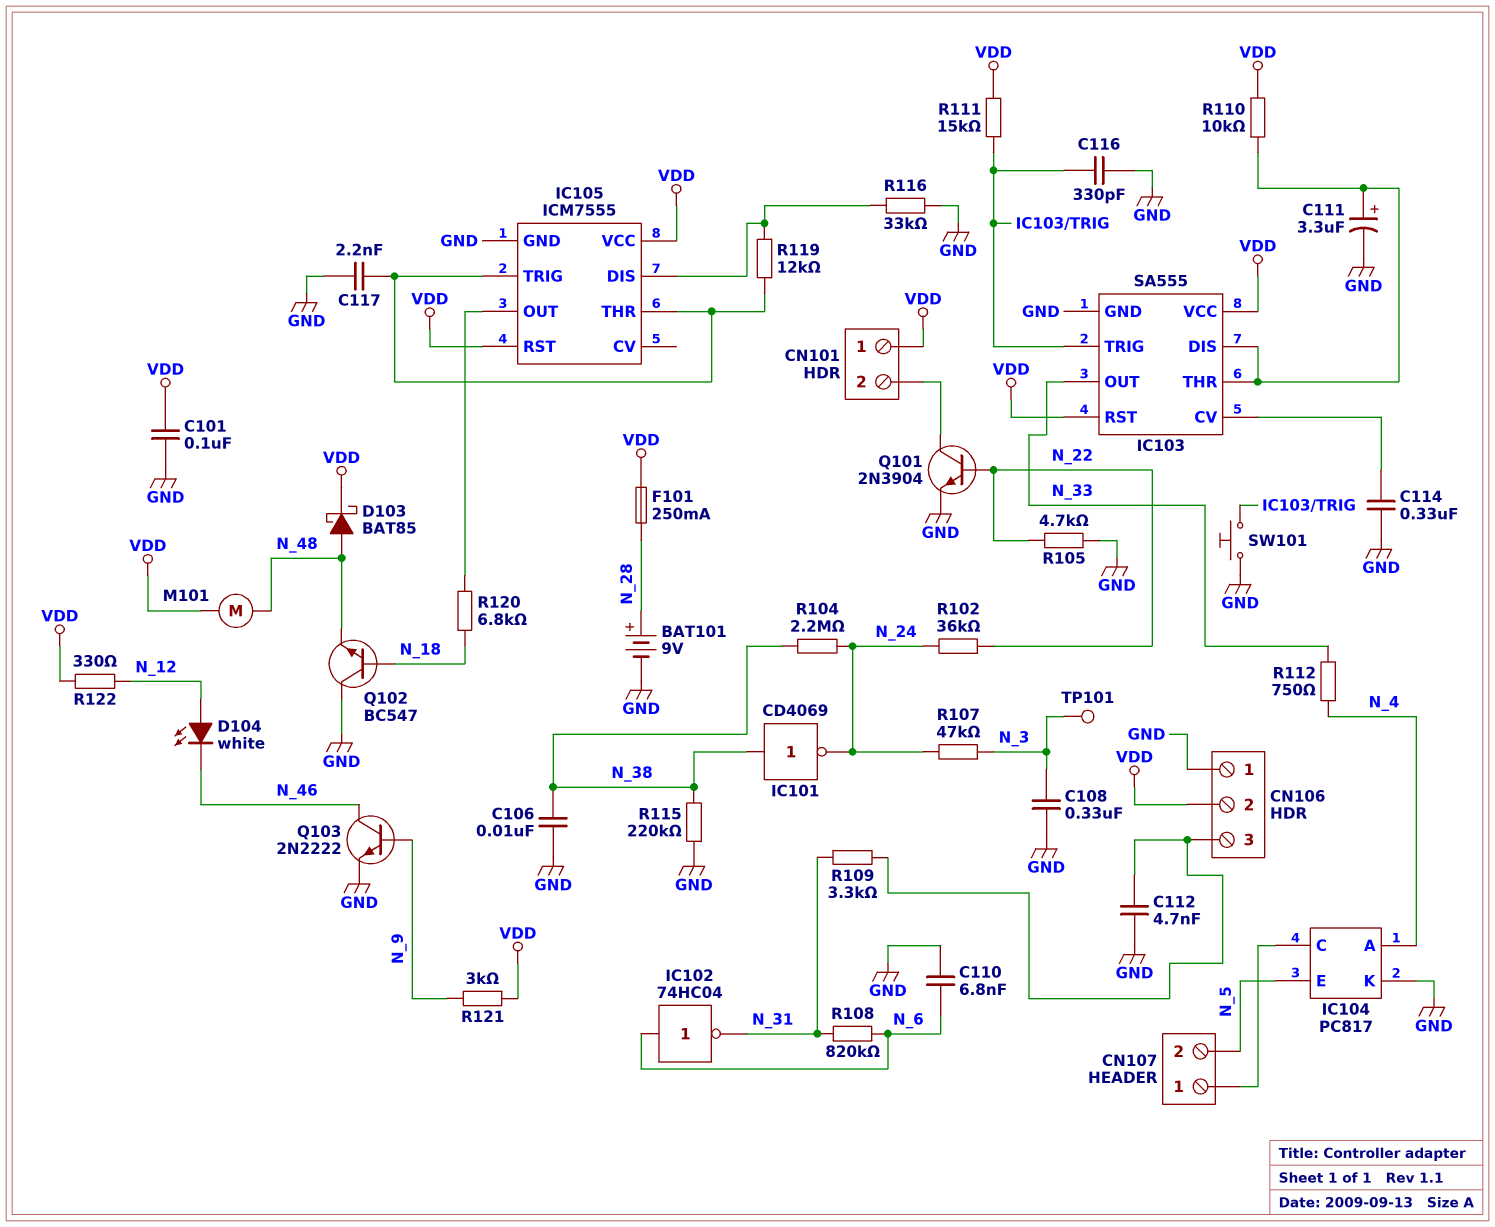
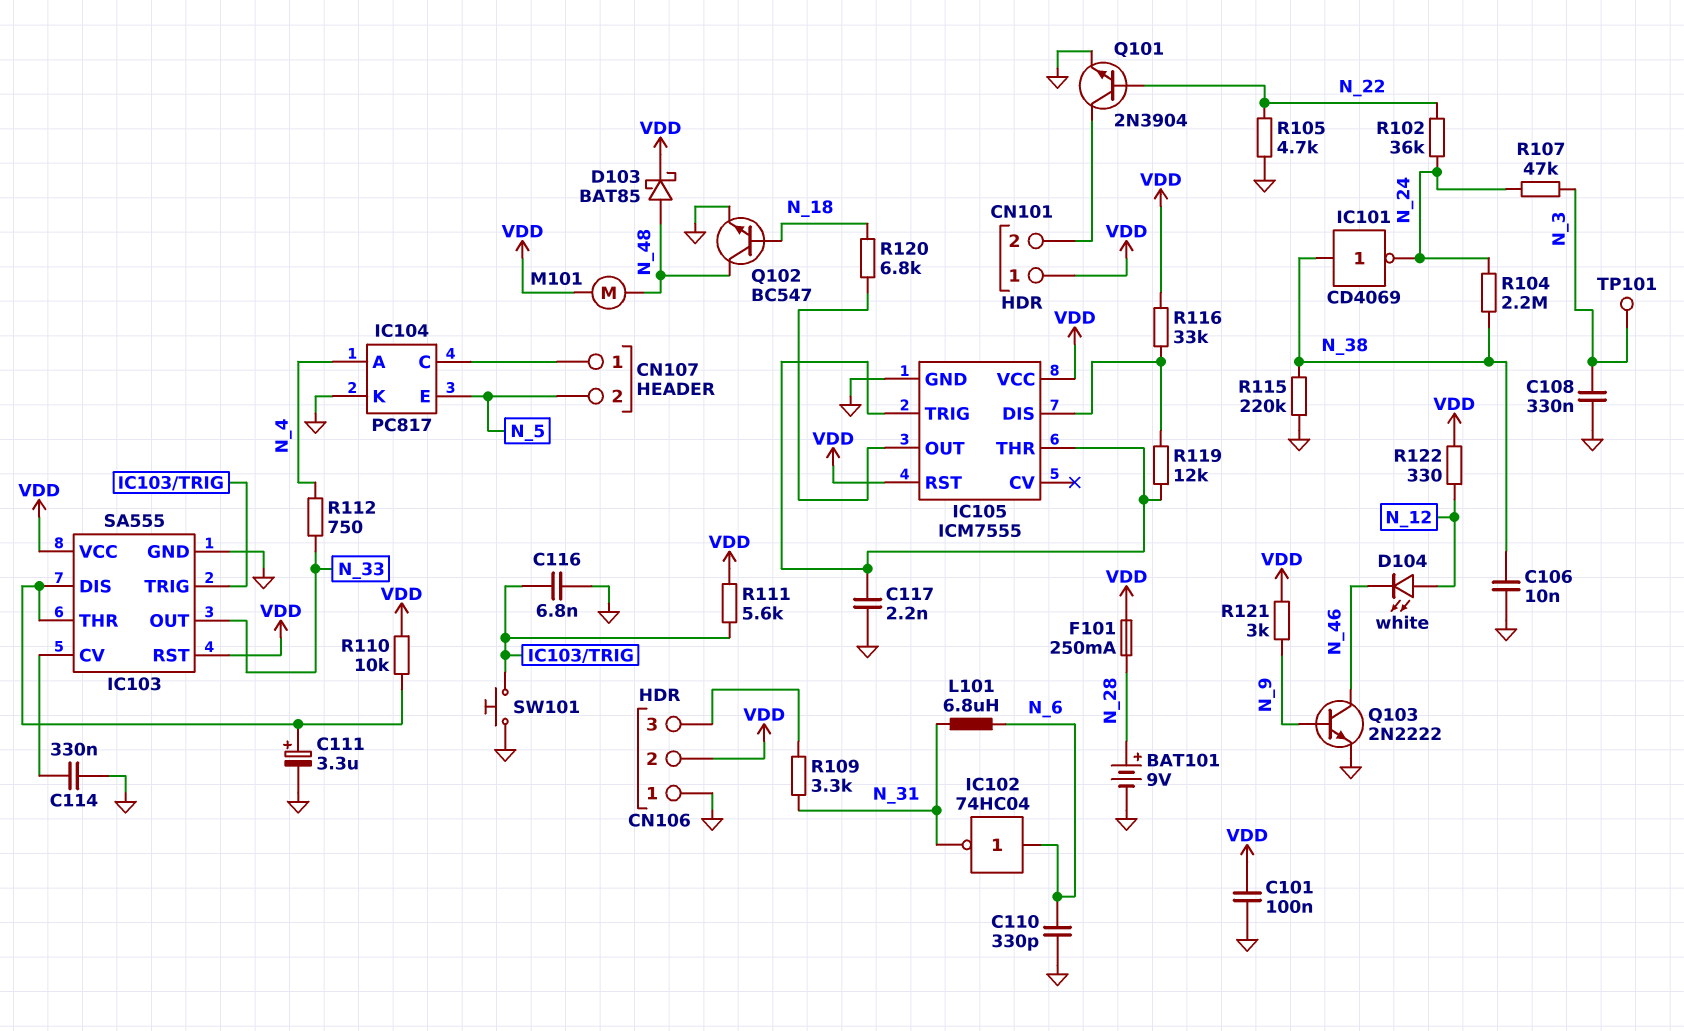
C110: 6.8nF (GND, N_6) -> 330pF (GND, N_6)
C112: 4.7nF (CN106/3, GND) -> none
C116: 330pF (GND, IC103/TRIG) -> 6.8nF (GND, IC103/TRIG)
L101: none -> 6.8uH (N_6, N_31)
Q102: NPN BC547 (B N_18, C GND, E N_48) -> NPN BC547 (B N_18, C N_48, E GND)
R108: 820k (N_6, N_31) -> none
R111: 15k (IC103/TRIG, VDD) -> 5.6k (IC103/TRIG, VDD)
R116: 33k (GND, IC105/DIS) -> 33k (IC105/DIS, VDD)

